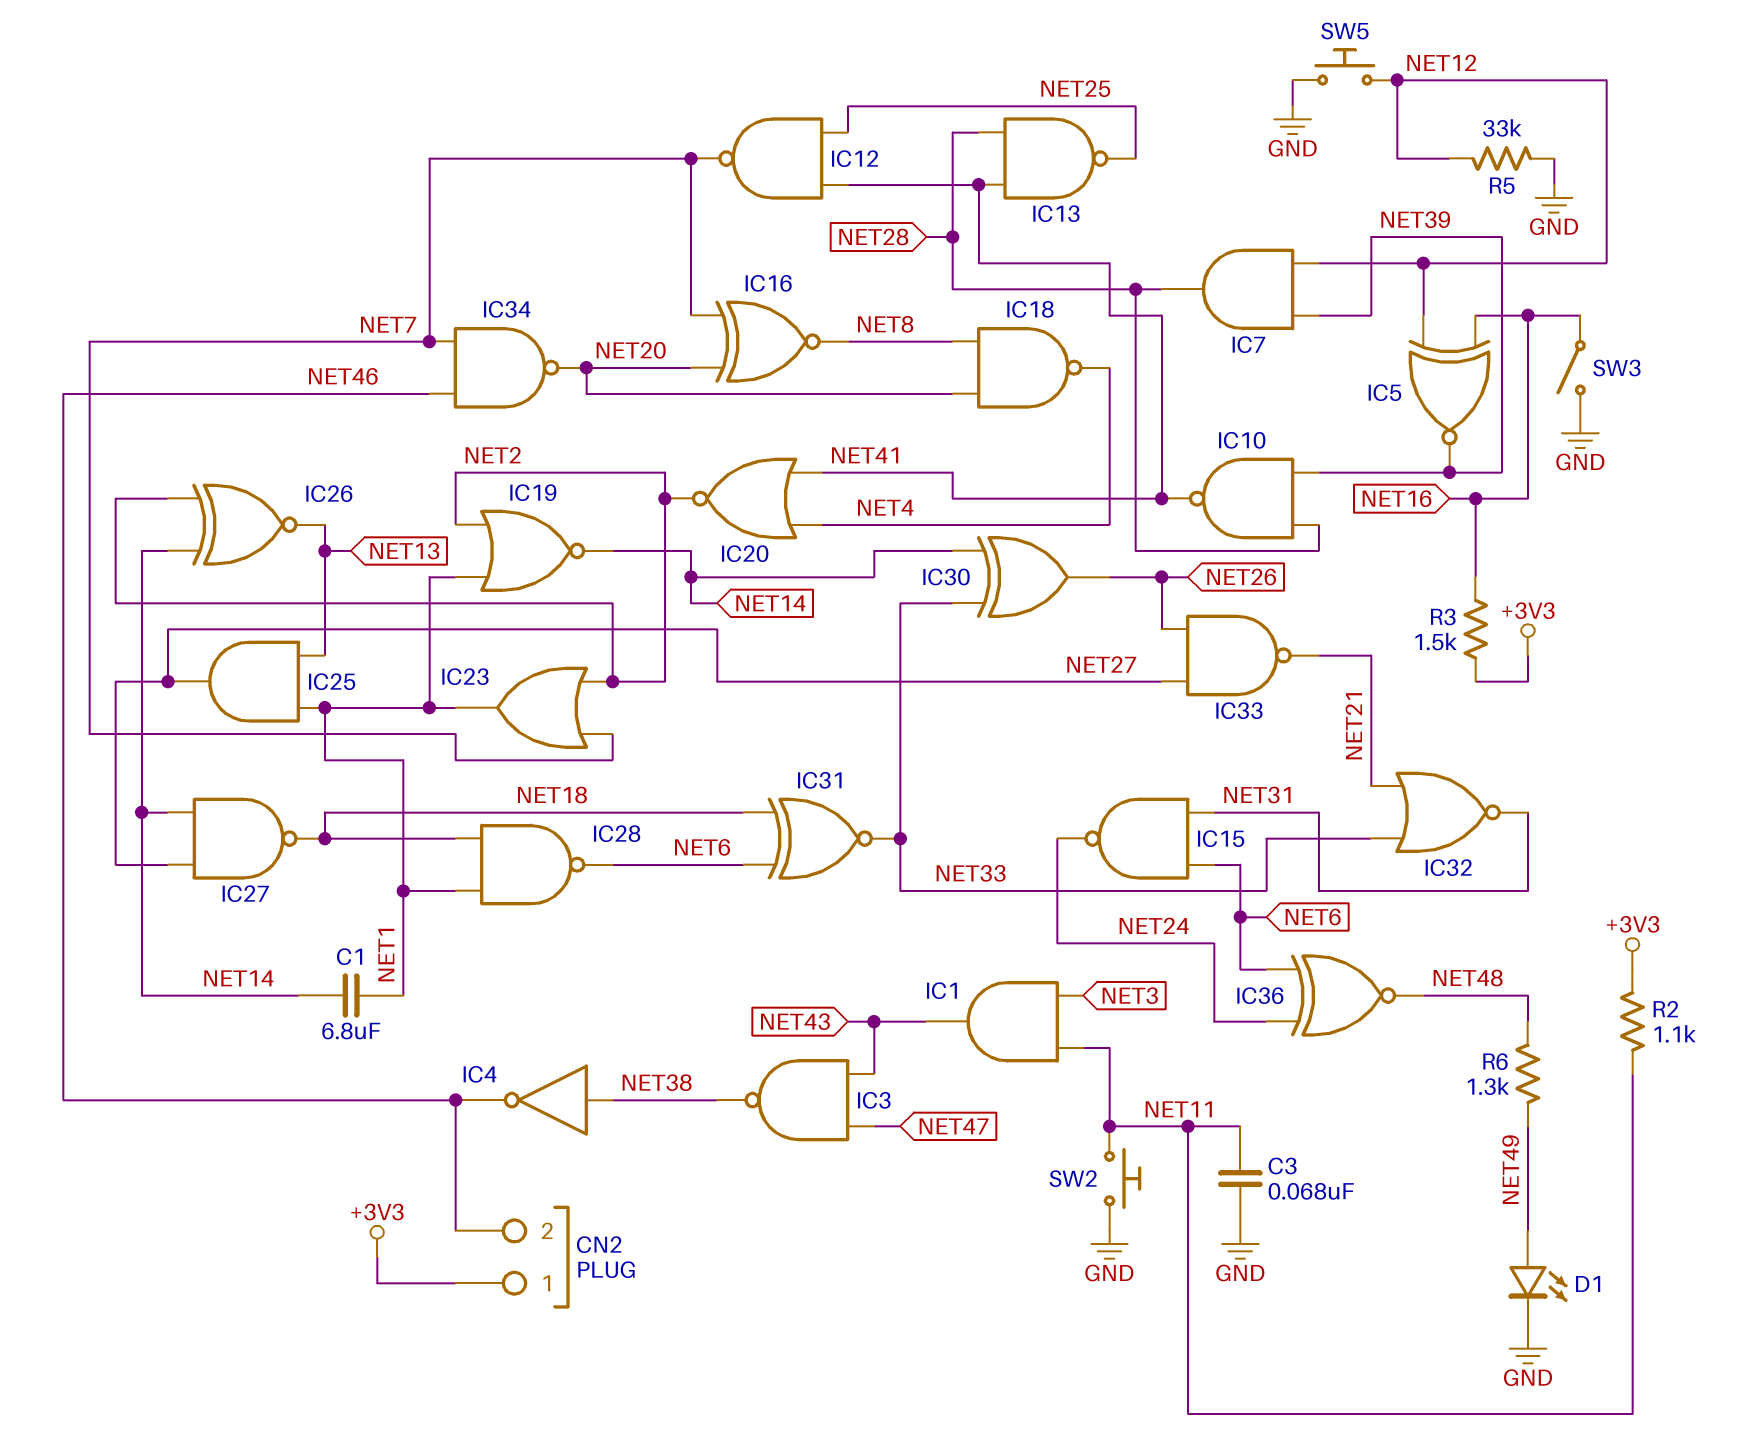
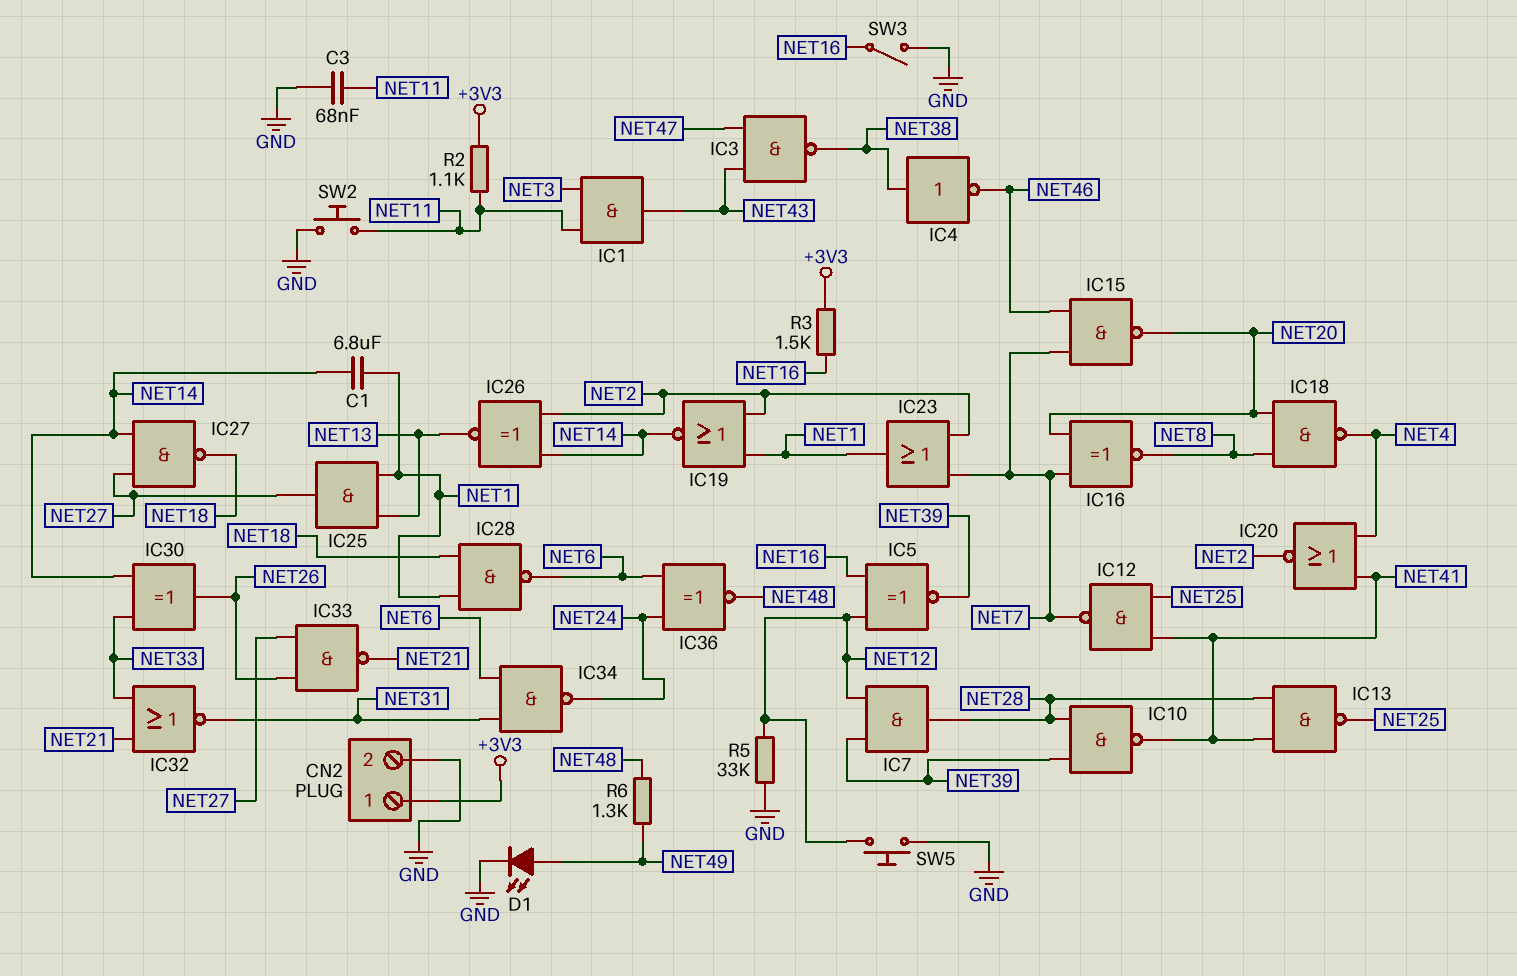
CN2 pin 2: NET46 -> GND
IC15: NAND (in NET6, in NET31, out NET24) -> NAND (in NET7, in NET46, out NET20)
IC31: XNOR (in NET6, in NET18, out NET33) -> none
IC34: NAND (in NET7, in NET46, out NET20) -> NAND (in NET6, in NET31, out NET24)

